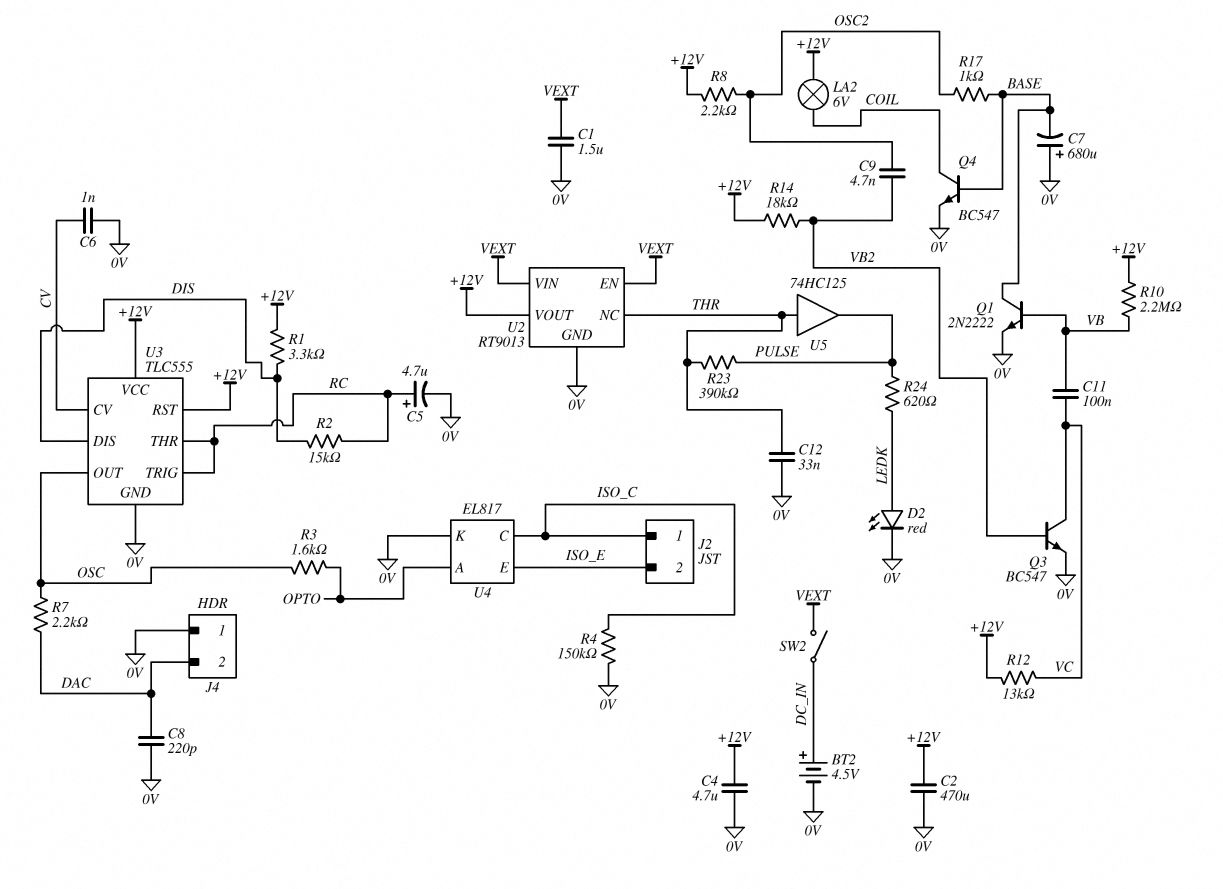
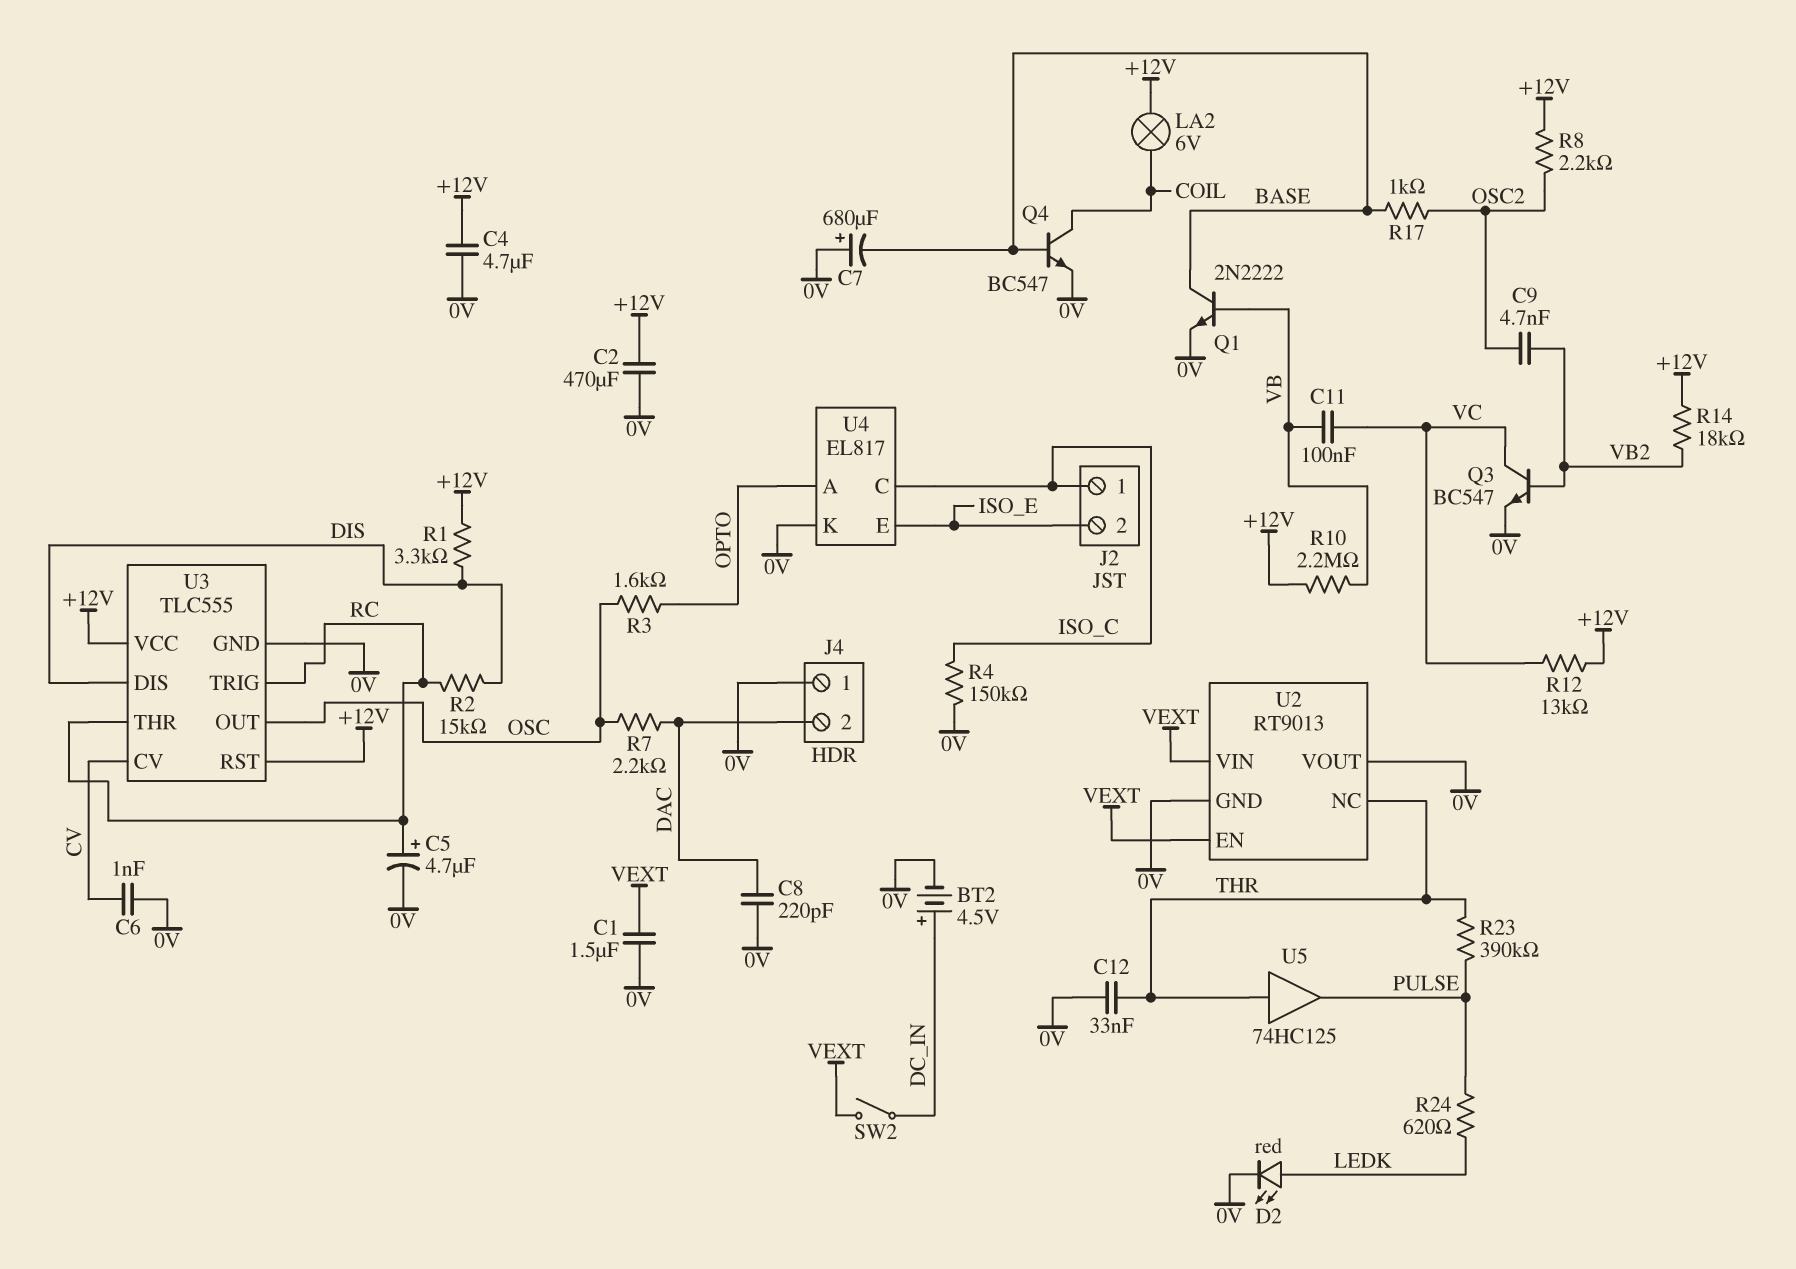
U2 pin VOUT: +12V -> 0V

